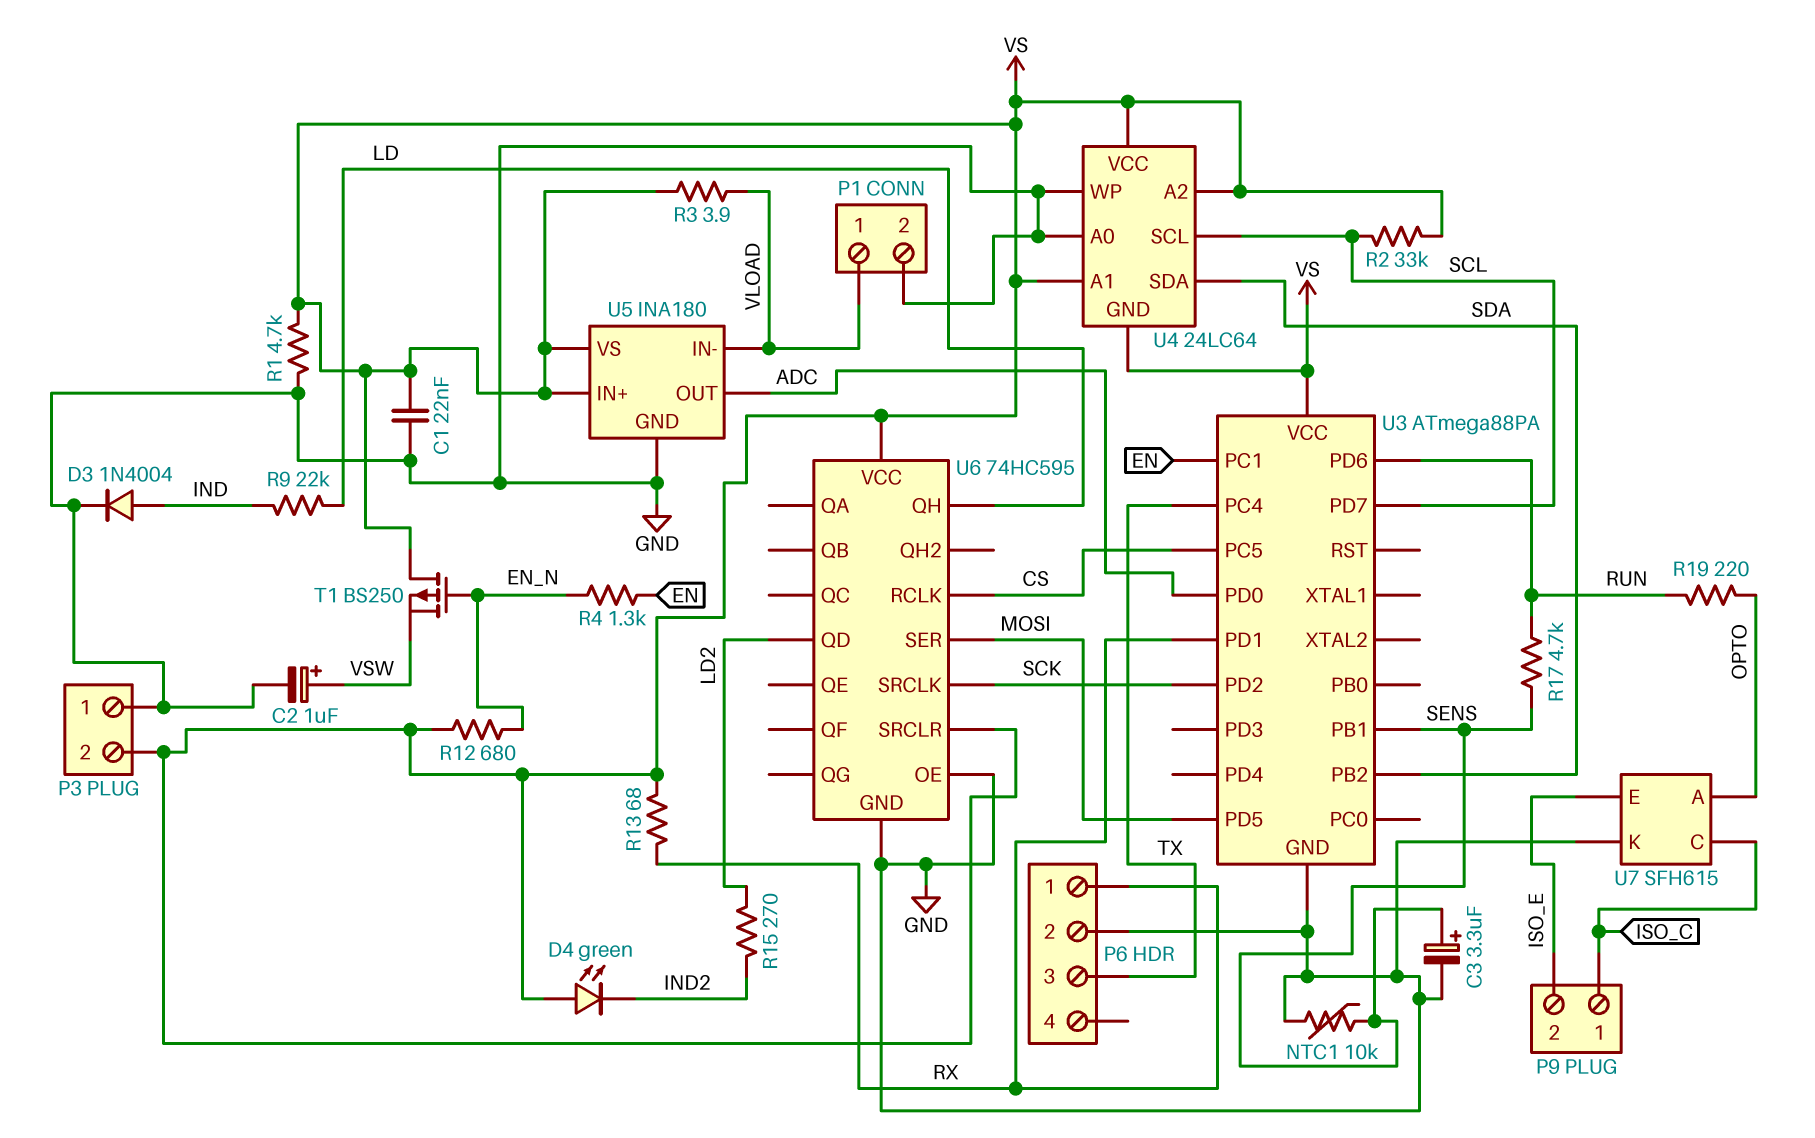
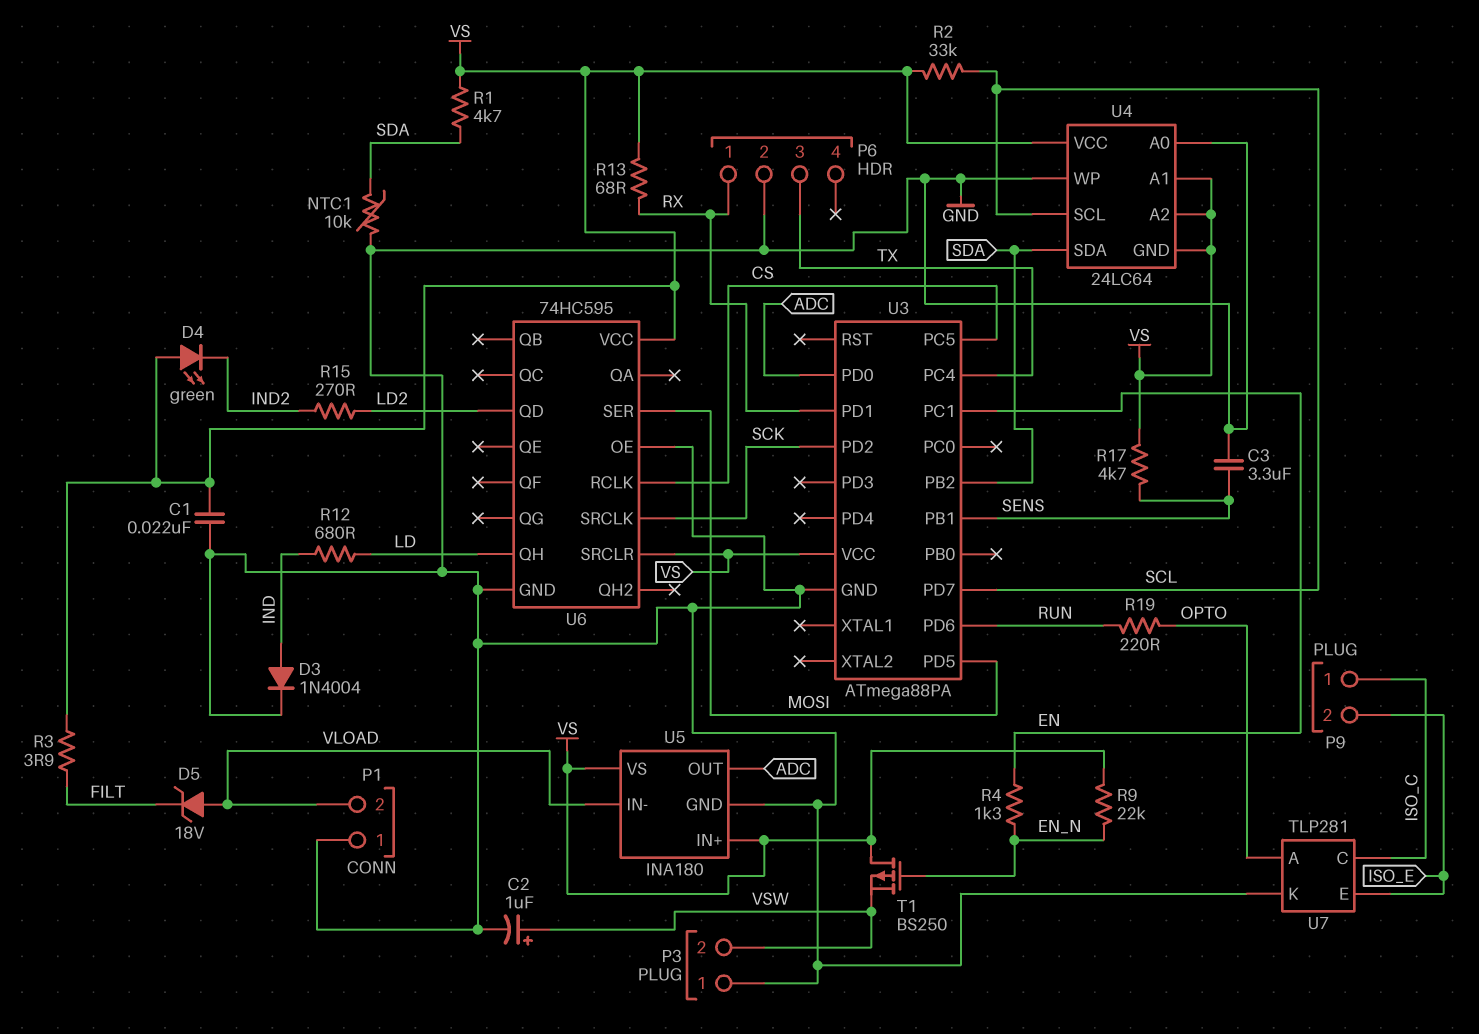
C3: 3.3uF (plus SENS, minus GND) -> 3.3uF (GND, SENS)
D5: none -> zener 18V (A VLOAD, K FILT)
NTC1: 10k (GND, SENS) -> 10k (GND, SDA)
P1 pin 1: VLOAD -> GND
P1 pin 2: GND -> VLOAD
P3 pin 2: VS -> VSW
R1: 4.7k (GND, VS) -> 4.7k (SDA, VS)
R3: 3.9 (VLOAD, VS) -> 3.9 (FILT, VS)
R9: 22k (IND, LD) -> 22k (EN_N, VS)
R12: 680 (EN_N, VS) -> 680 (IND, LD)
R17: 4.7k (RUN, SENS) -> 4.7k (SENS, VS)
U7: SFH615 -> TLP281

